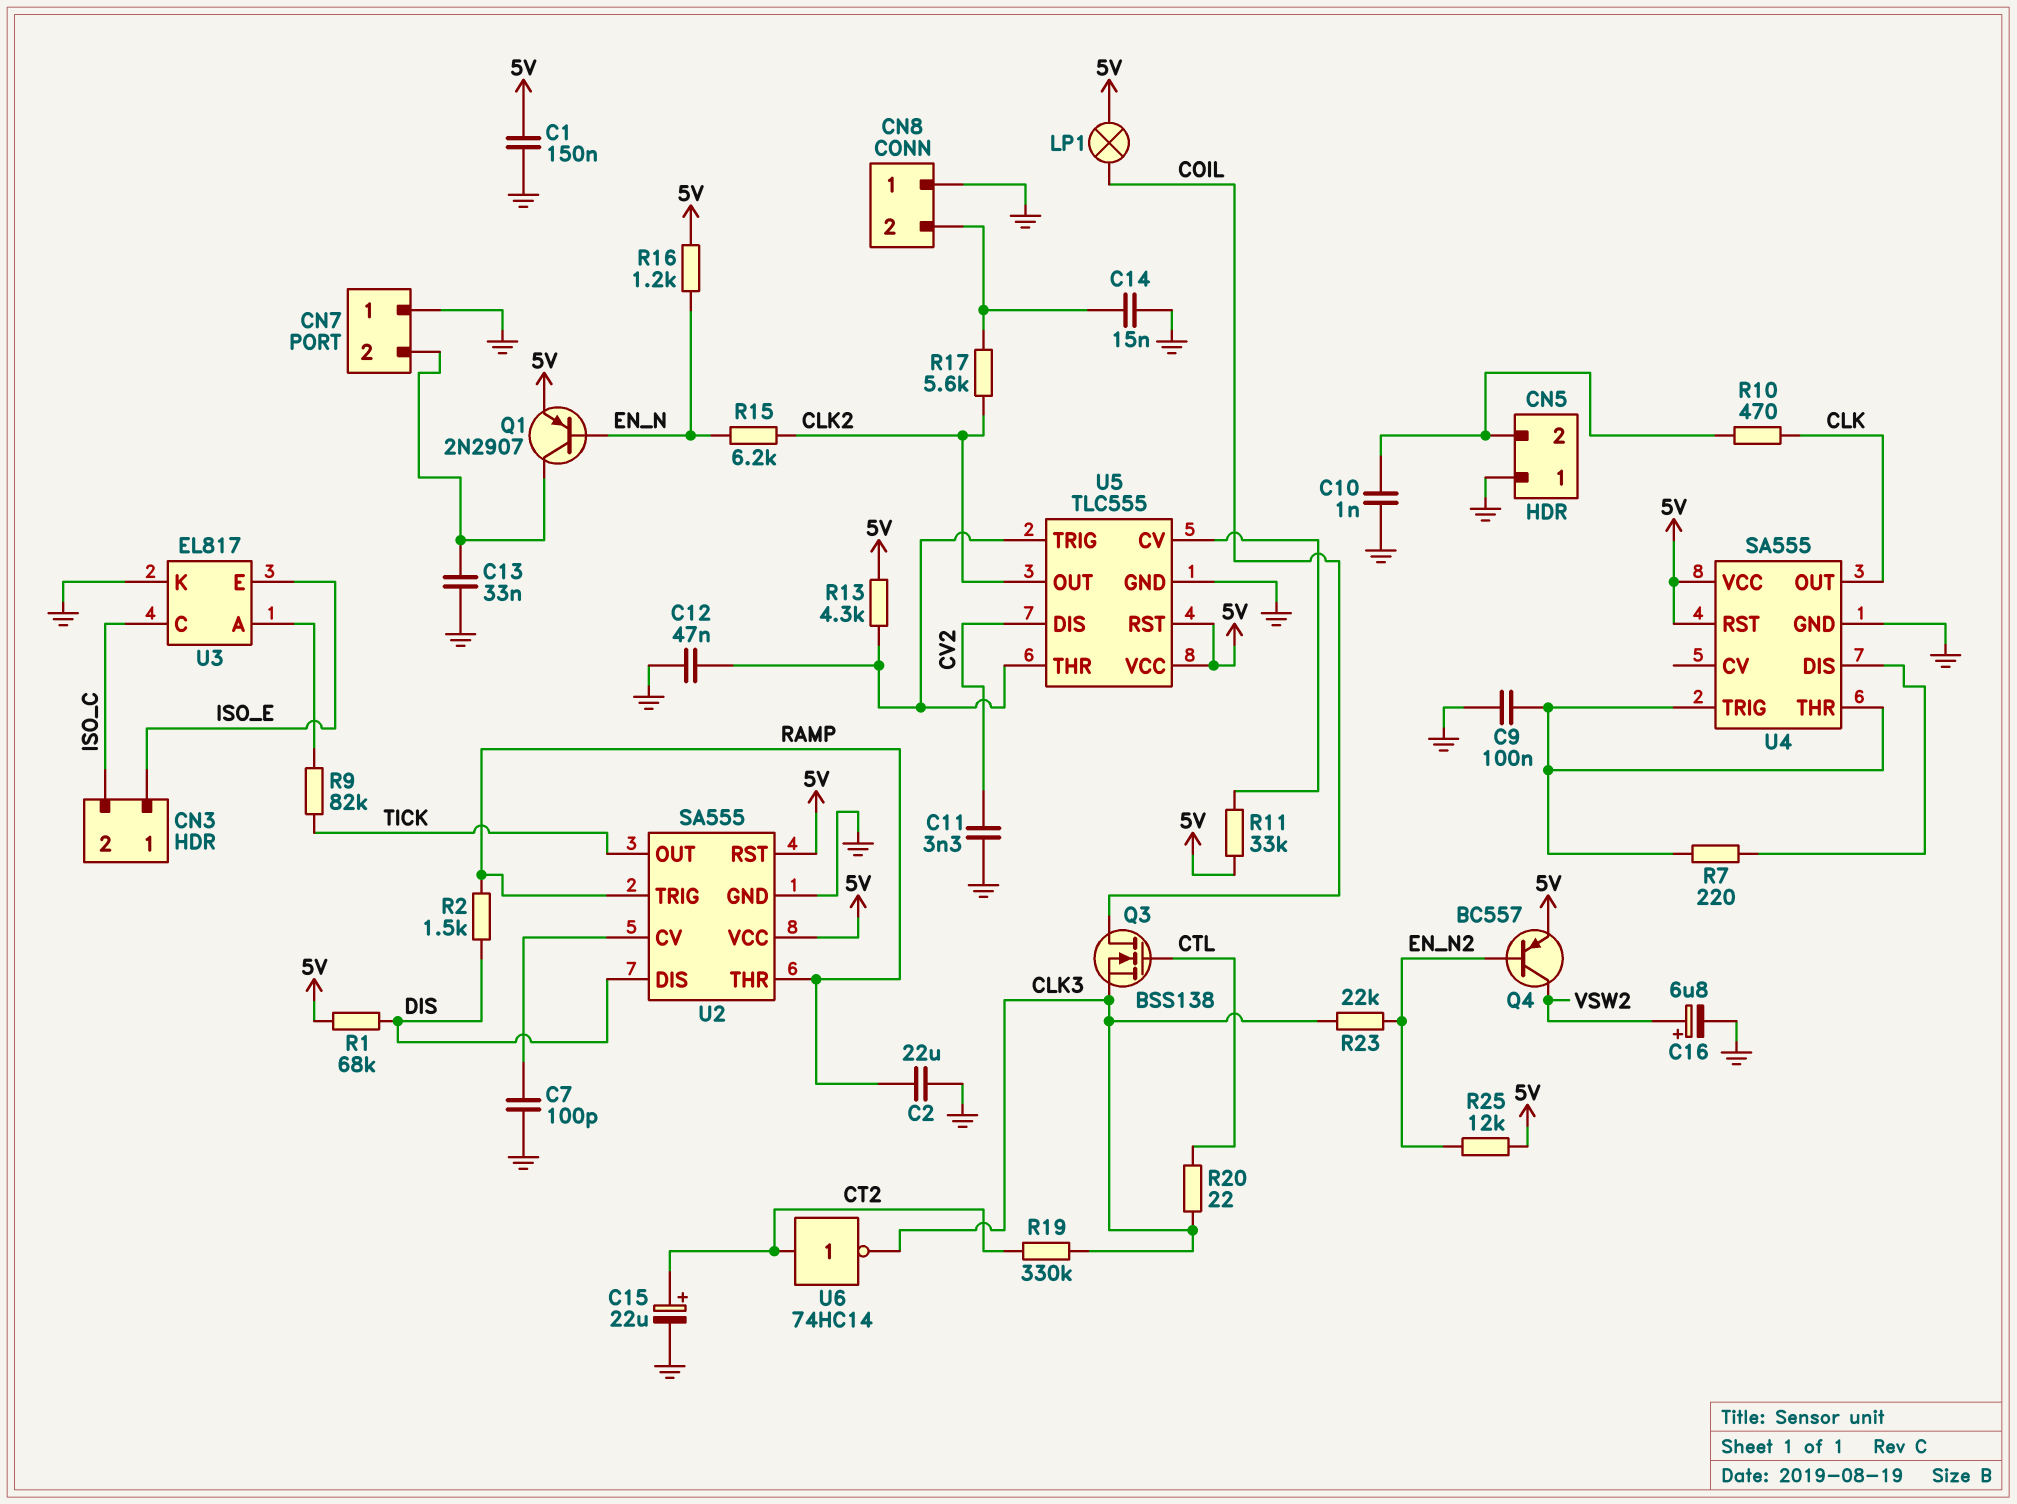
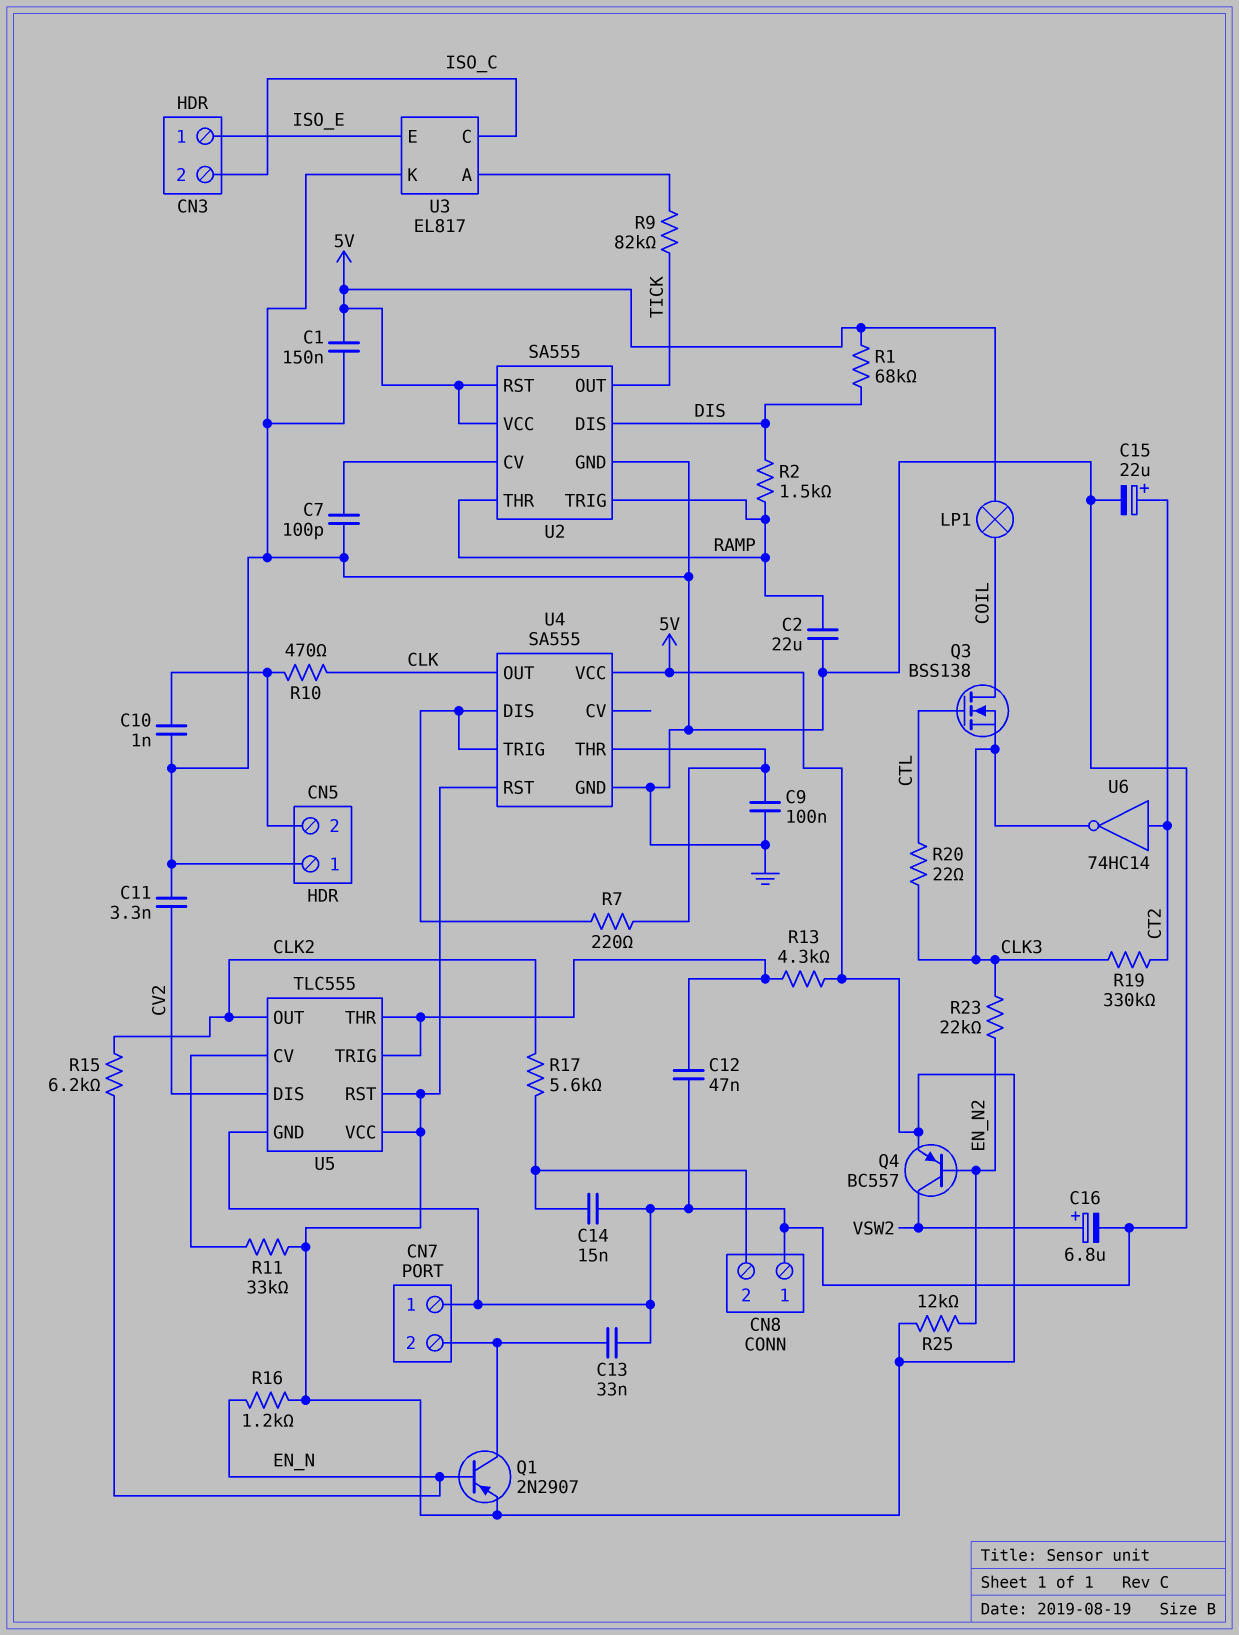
U4 pin TRIG: U4/THR -> U4/DIS

